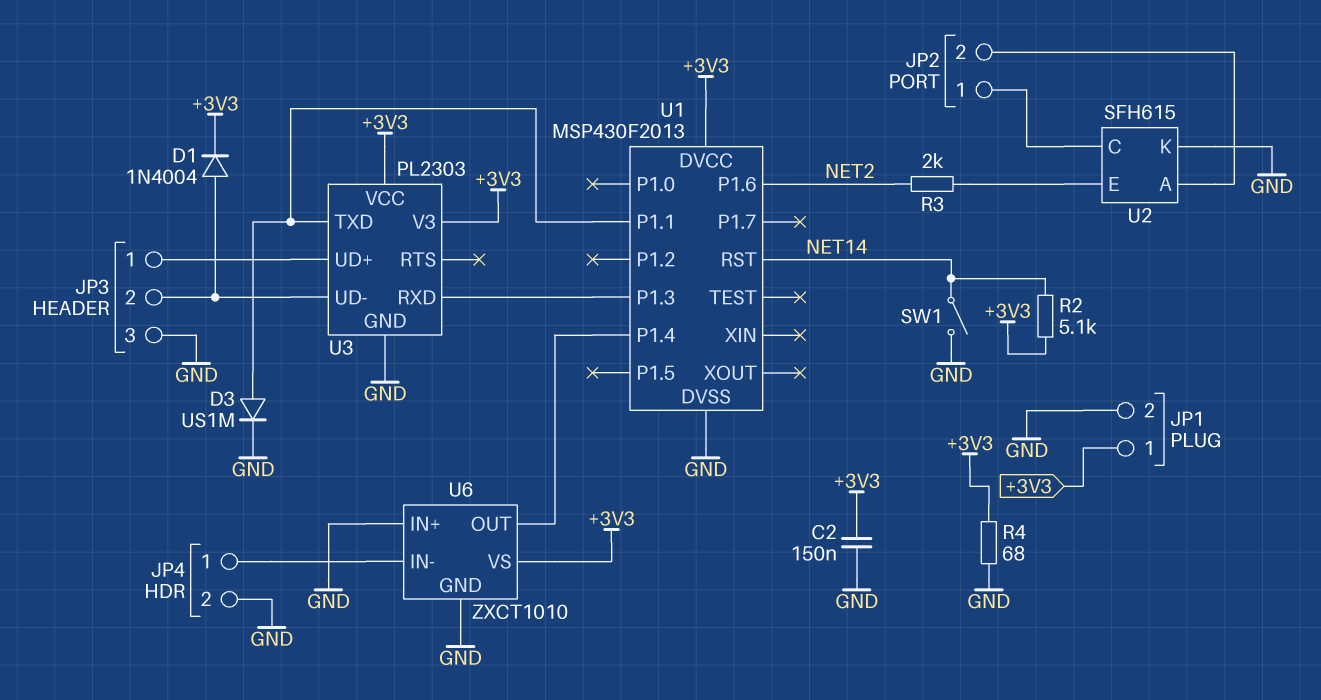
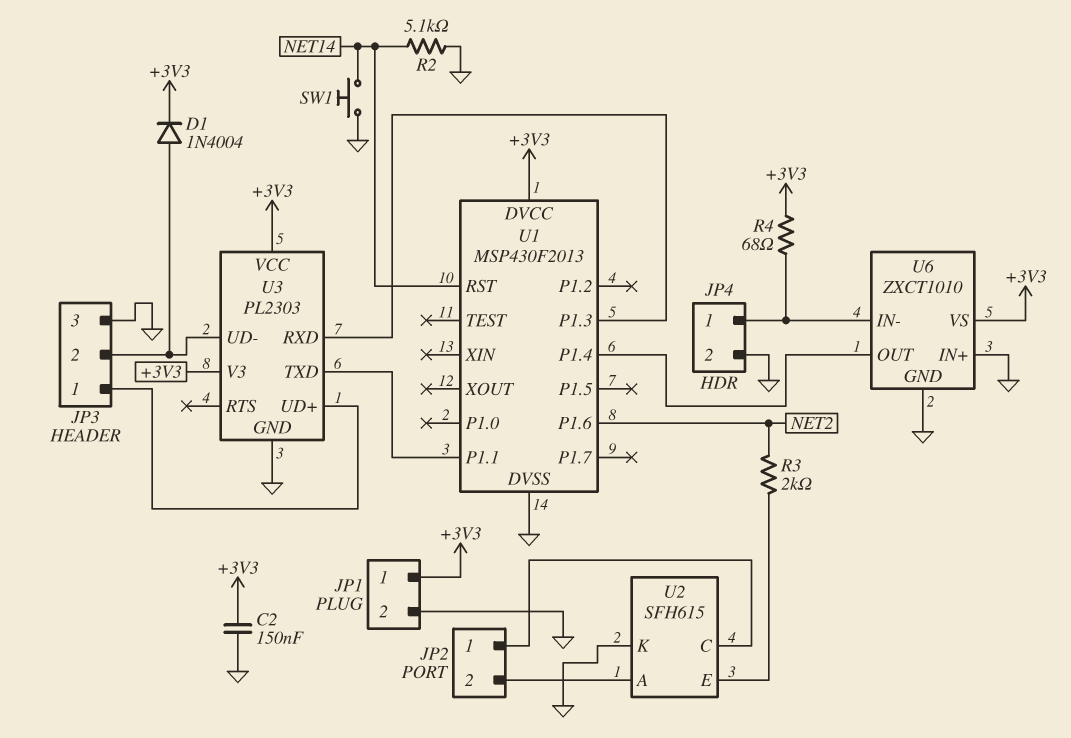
D3: diode US1M (A U1/P1.1, K GND) -> none
R2: 5.1k (+3V3, NET14) -> 5.1k (GND, NET14)
R4: 68 (+3V3, GND) -> 68 (+3V3, JP4/1)
SW1: switch (GND, NET14) -> button (GND, NET14)

